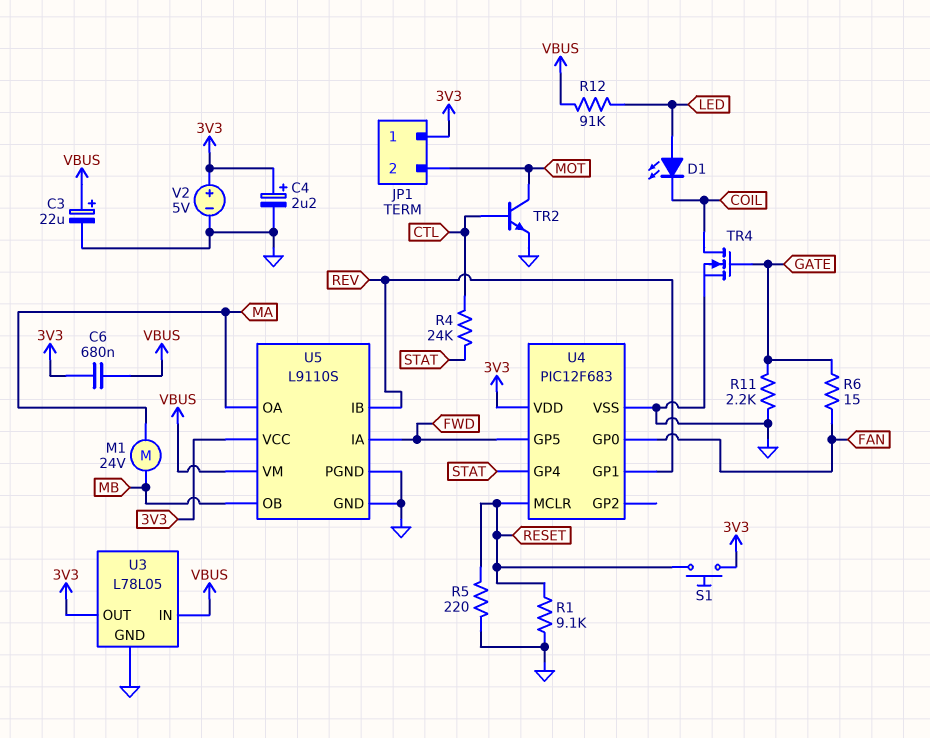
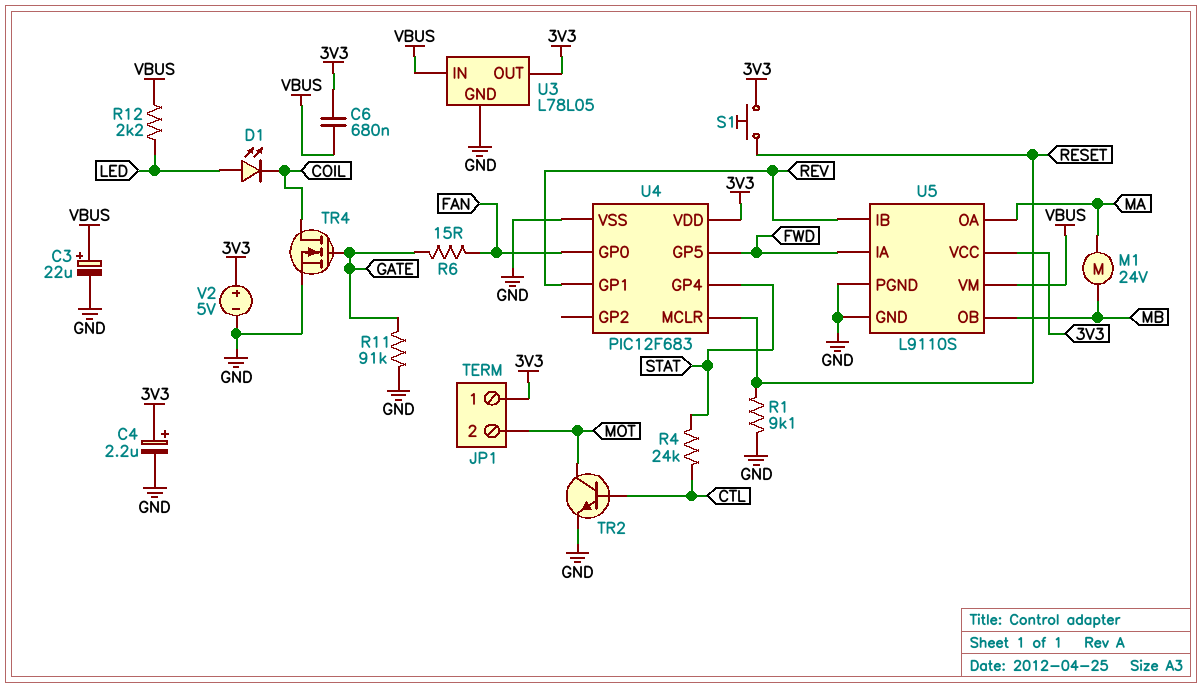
R5: 220 (GND, RESET) -> none
R11: 2.2k (GATE, GND) -> 91k (GATE, GND)
R12: 91k (LED, VBUS) -> 2.2k (LED, VBUS)

